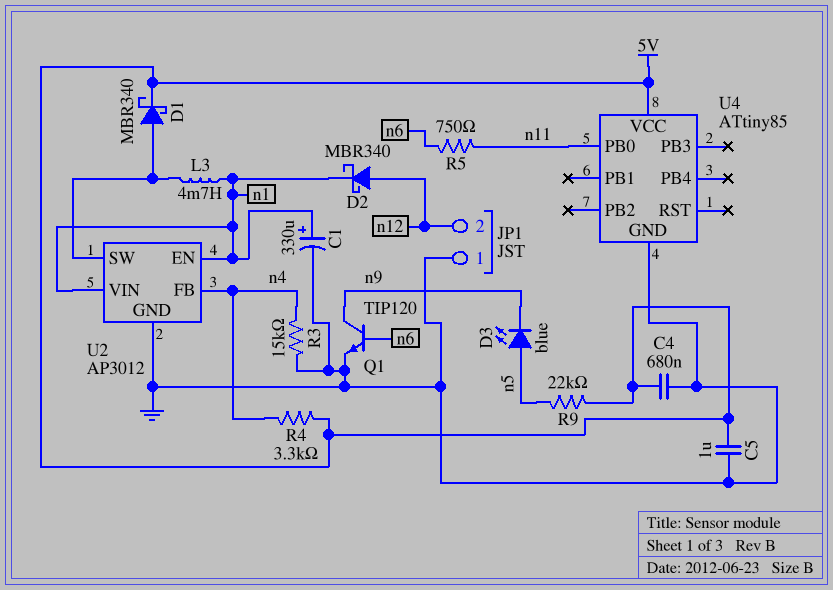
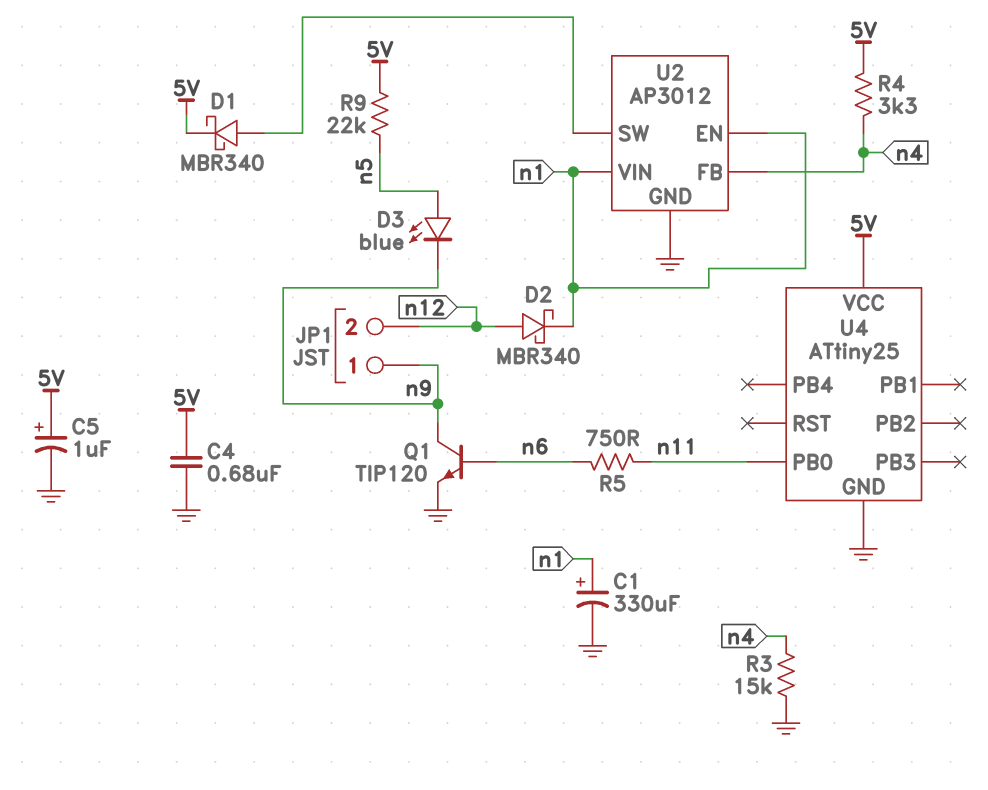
C5: 1uF (5V, GND) -> 1uF (plus 5V, minus GND)
JP1 pin 1: GND -> n9
L3: 4.7mH (U2/SW, n1) -> none
U4: ATtiny85 -> ATtiny25

